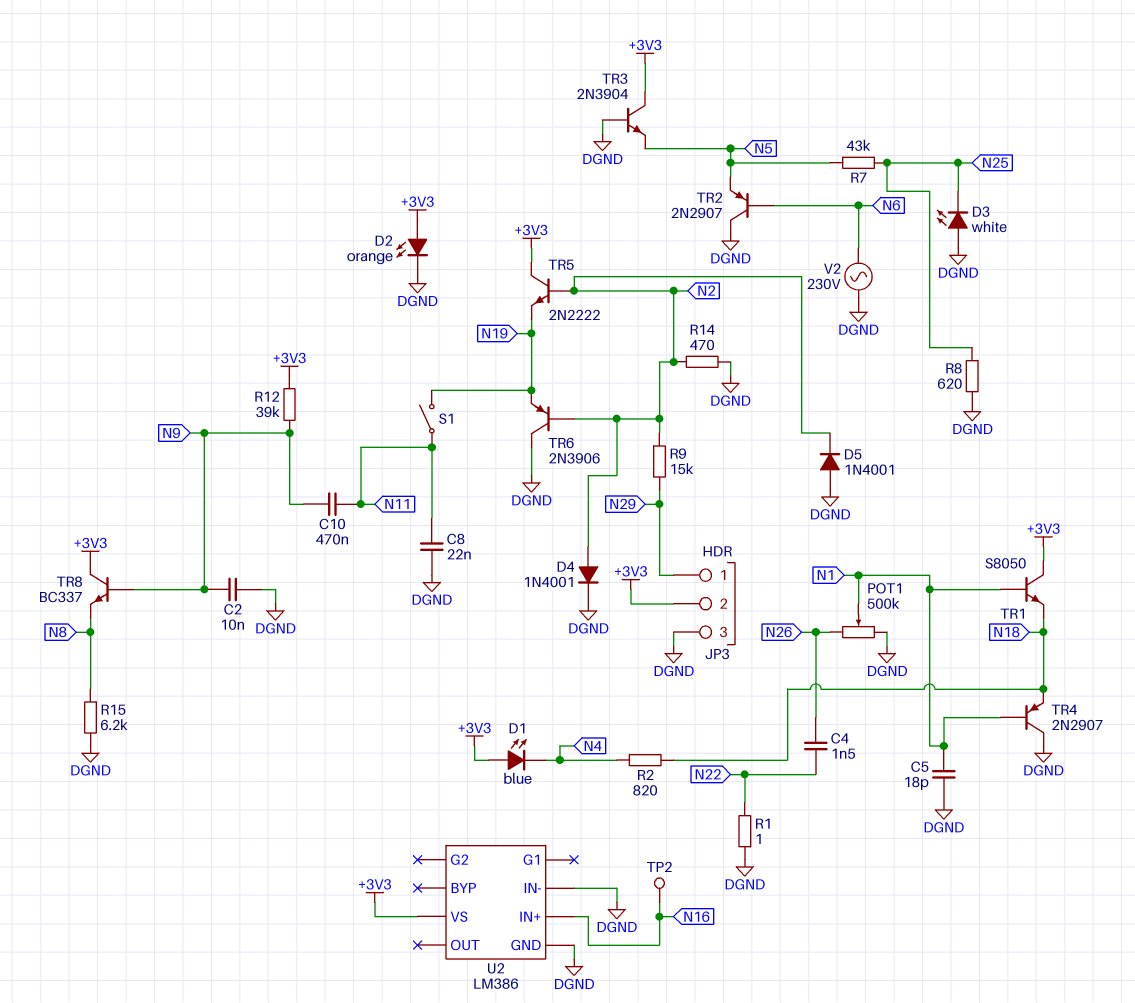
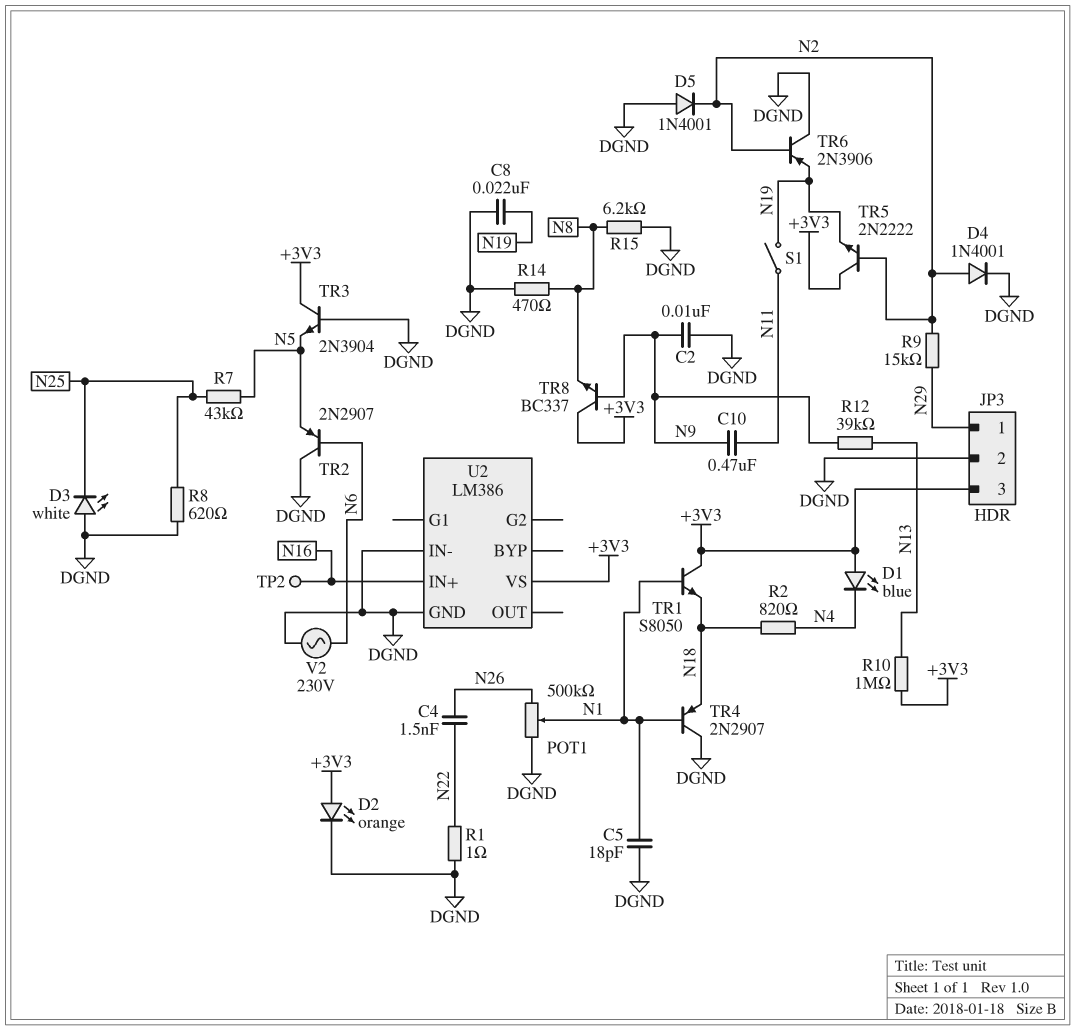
C8: 22nF (DGND, N11) -> 22nF (DGND, N19)
JP3 pin 2: +3V3 -> DGND
JP3 pin 3: DGND -> +3V3
R10: none -> 1M (+3V3, N13)
R12: 39k (+3V3, N9) -> 39k (N9, N13)
R14: 470 (DGND, N2) -> 470 (DGND, N8)

